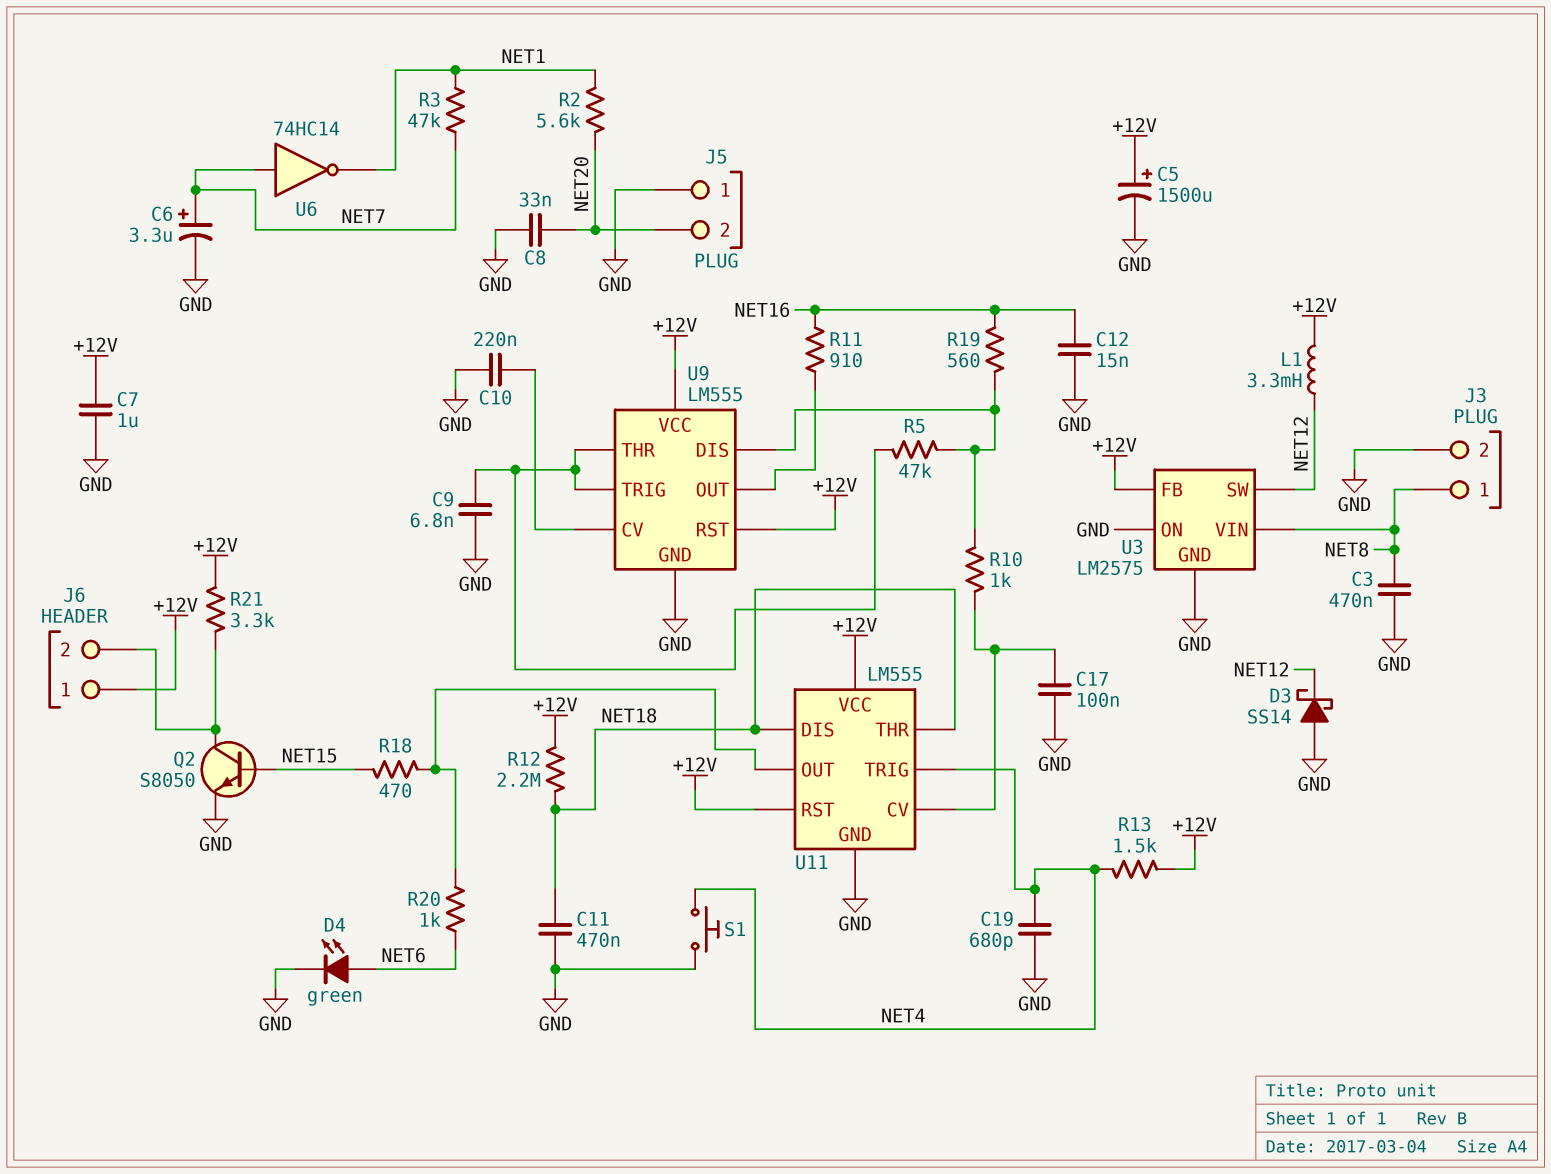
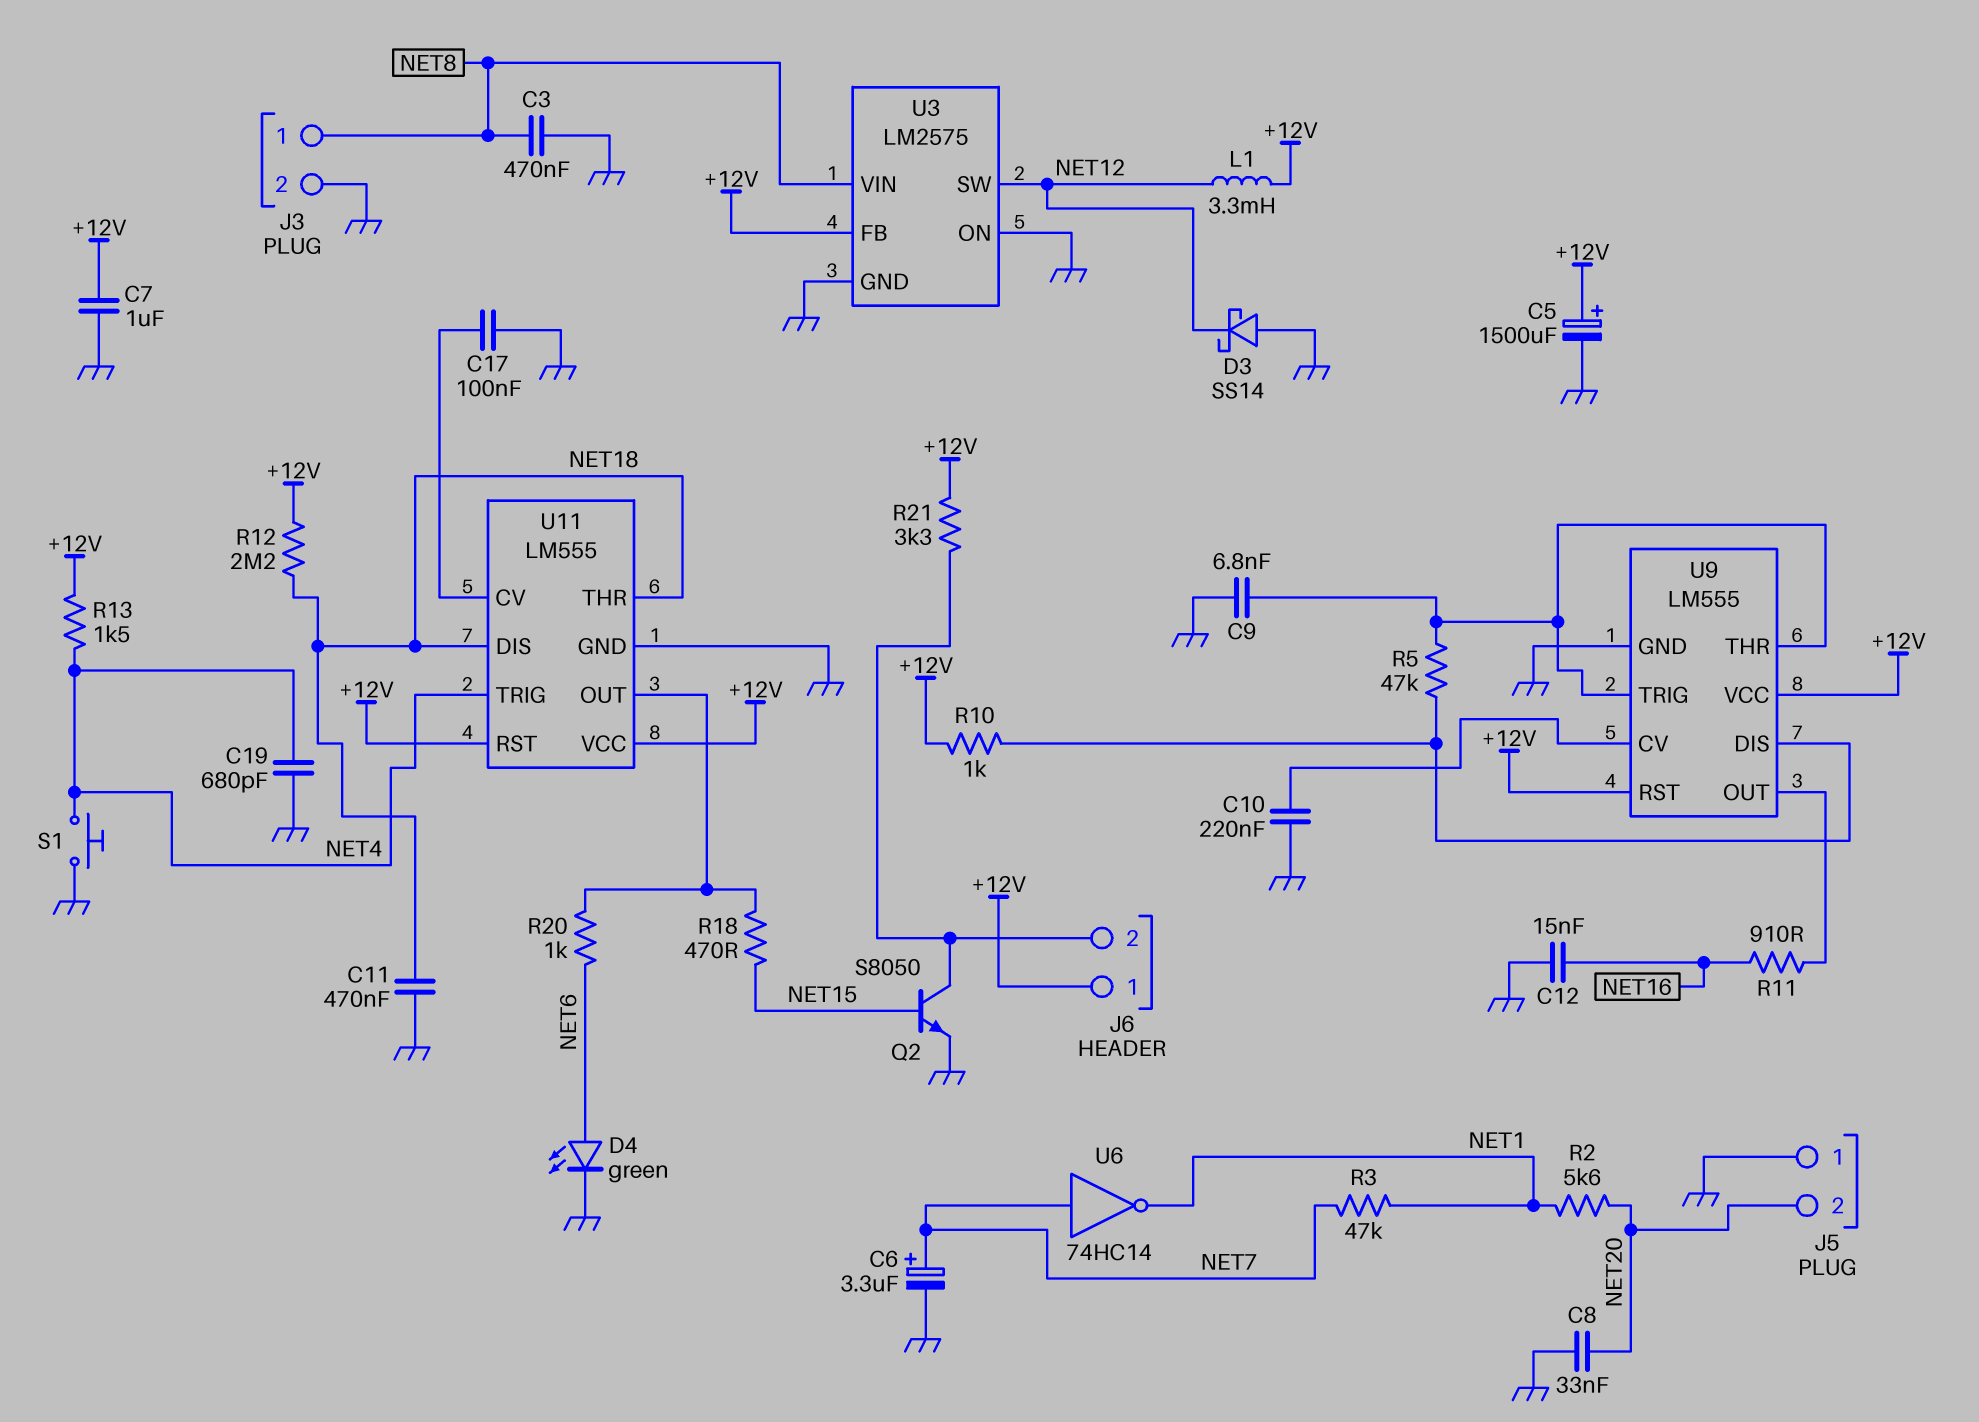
R10: 1k (U9/DIS, U11/CV) -> 1k (+12V, U9/DIS)
R19: 560 (NET16, U9/DIS) -> none

